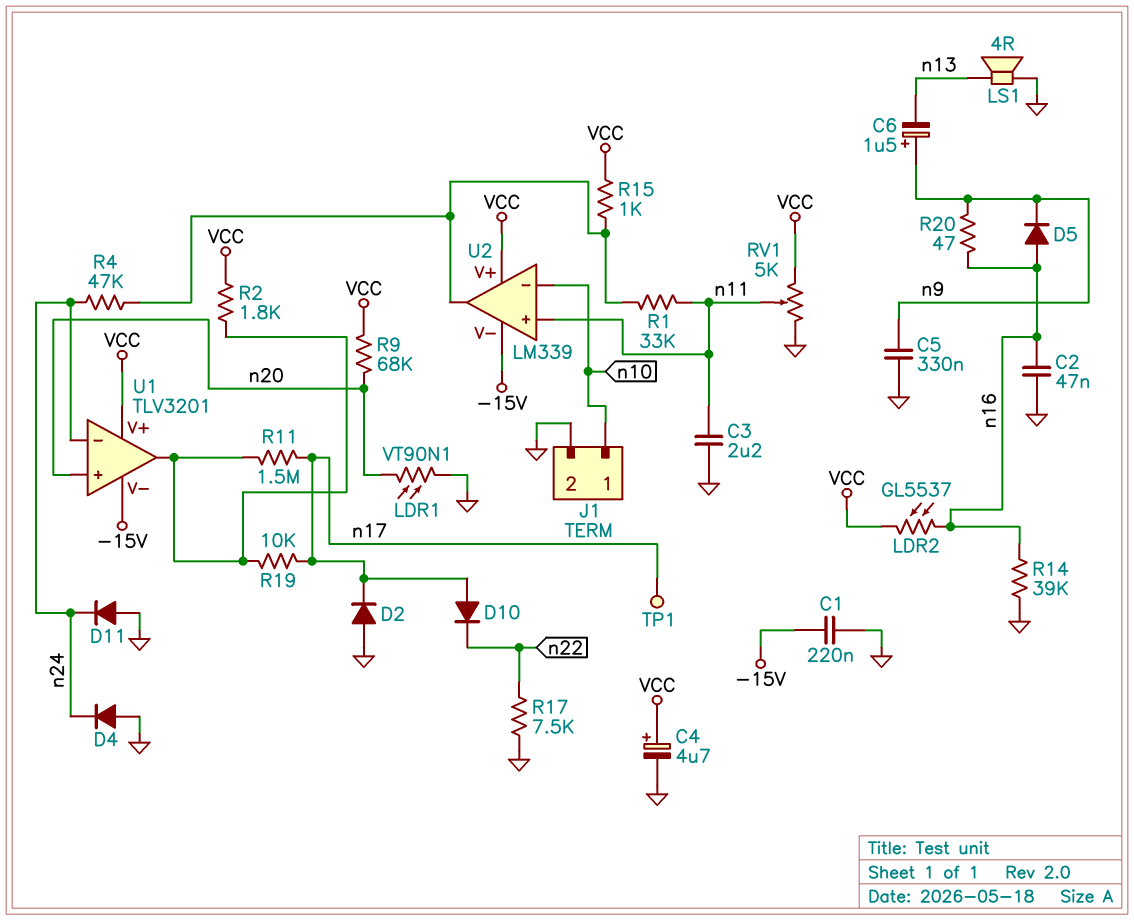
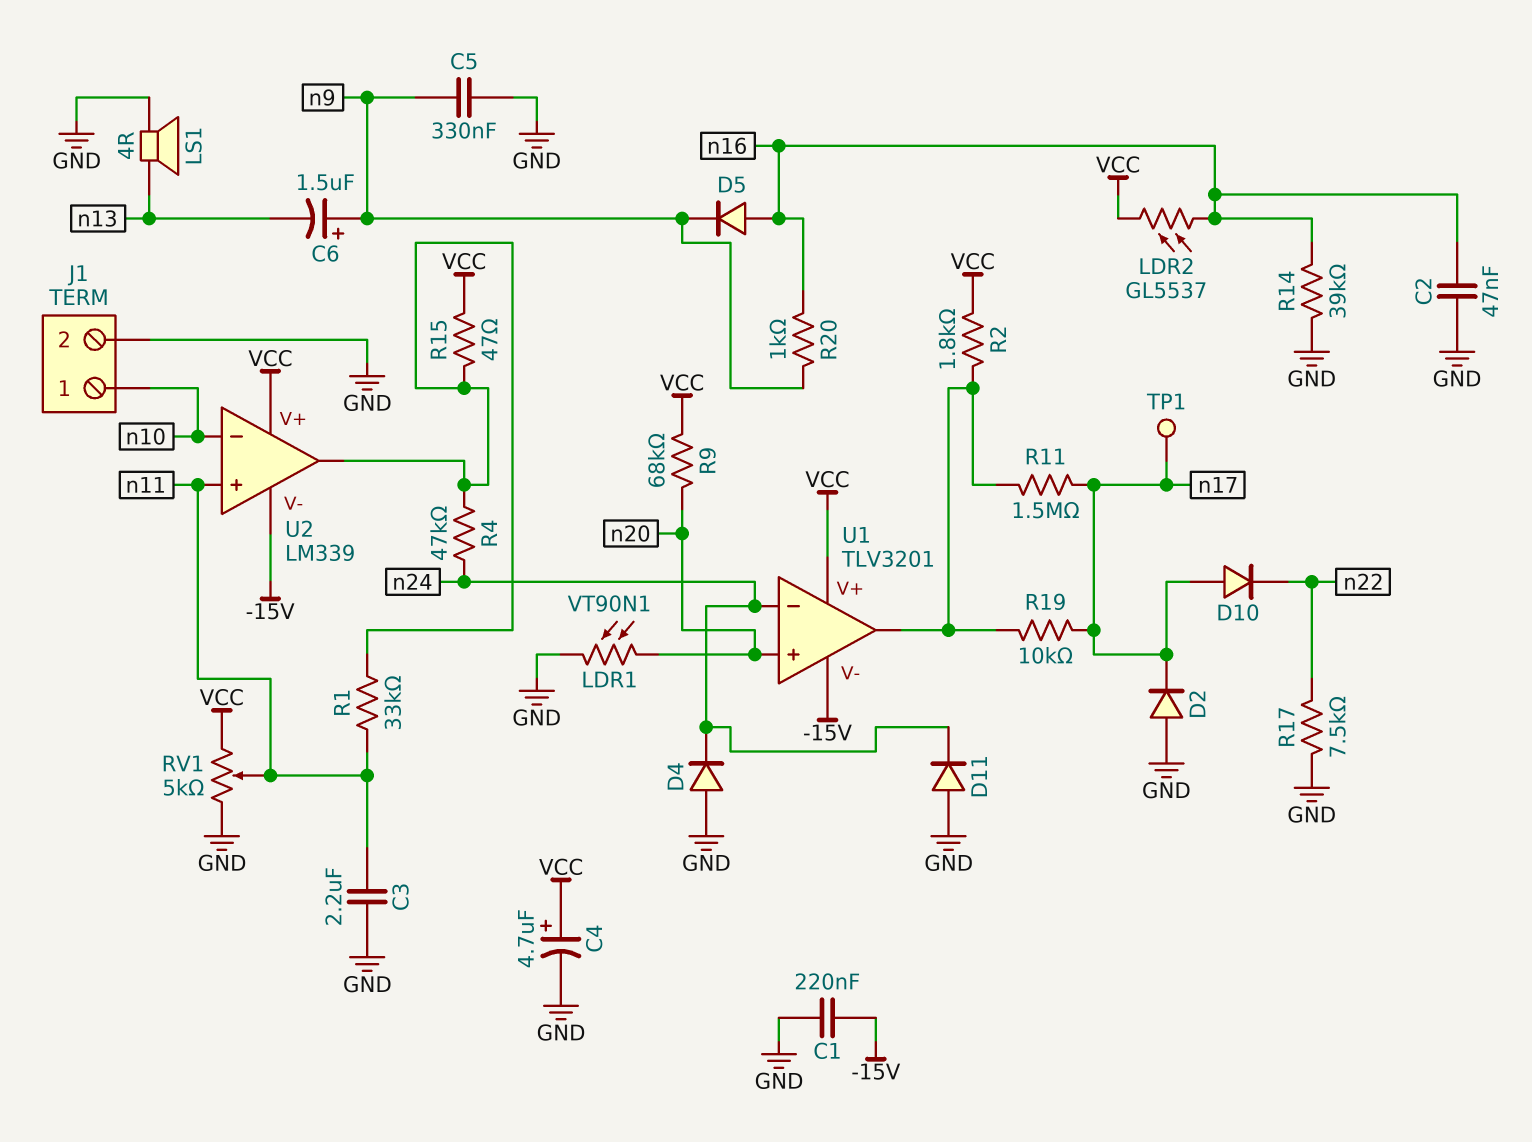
R15: 1k (U2/out, VCC) -> 47 (U2/out, VCC)
R20: 47 (n9, n16) -> 1k (n9, n16)

